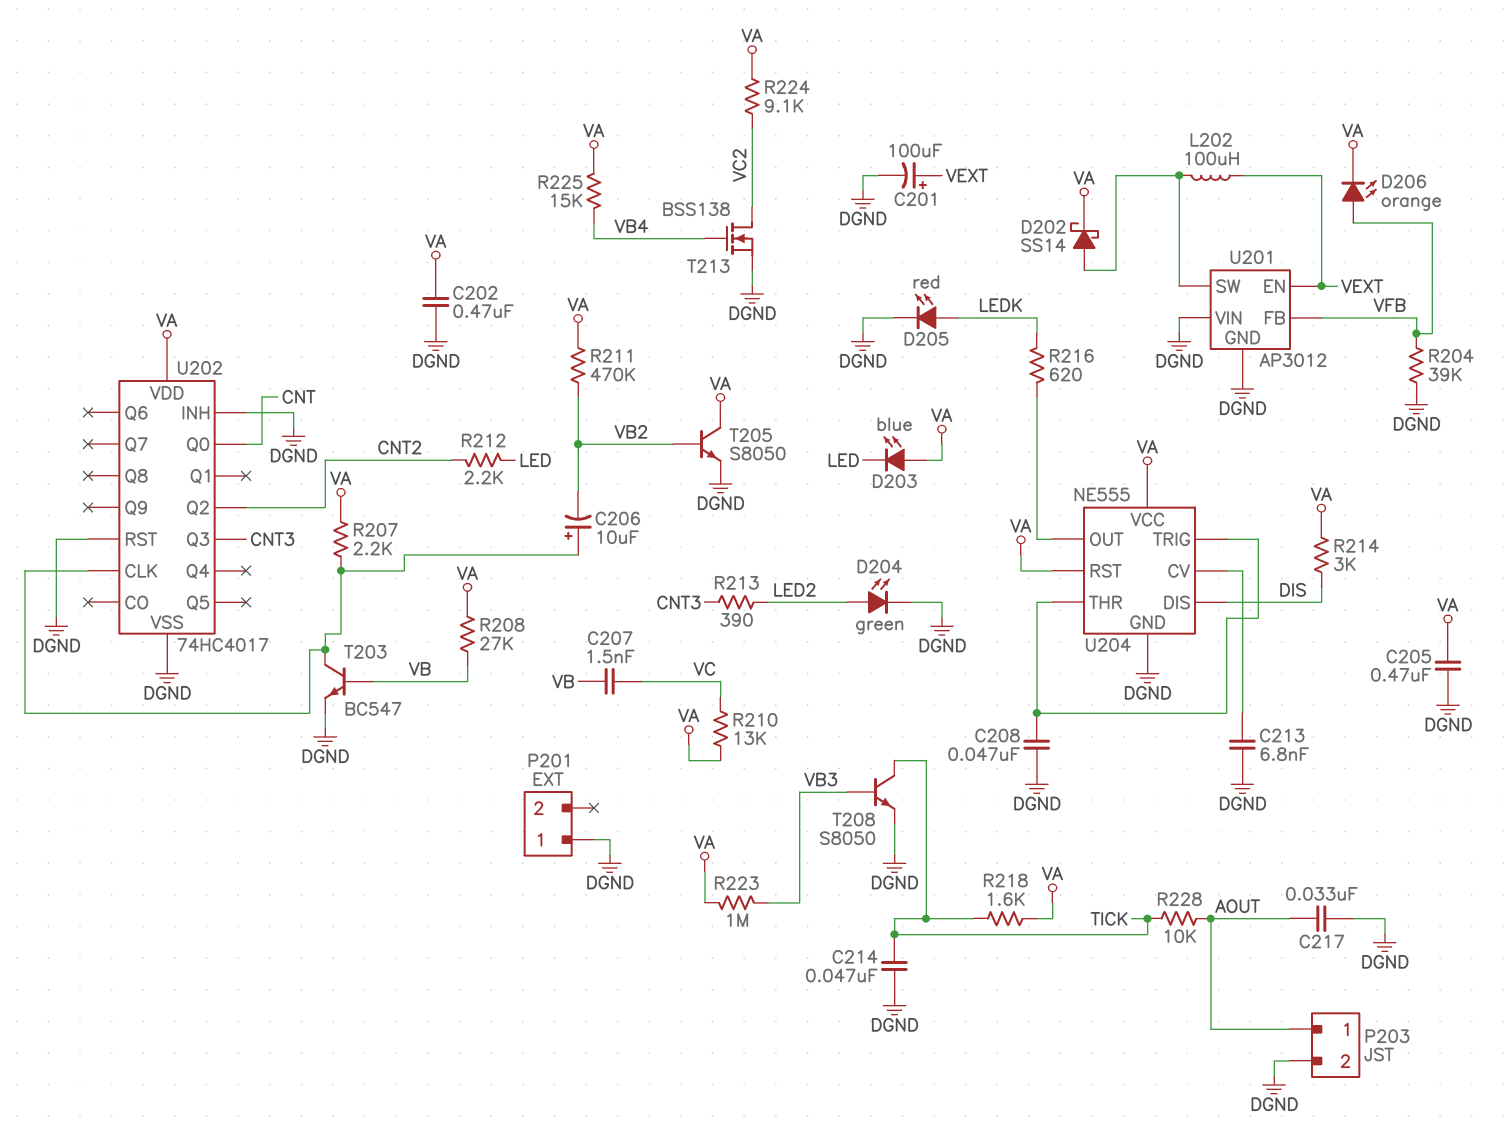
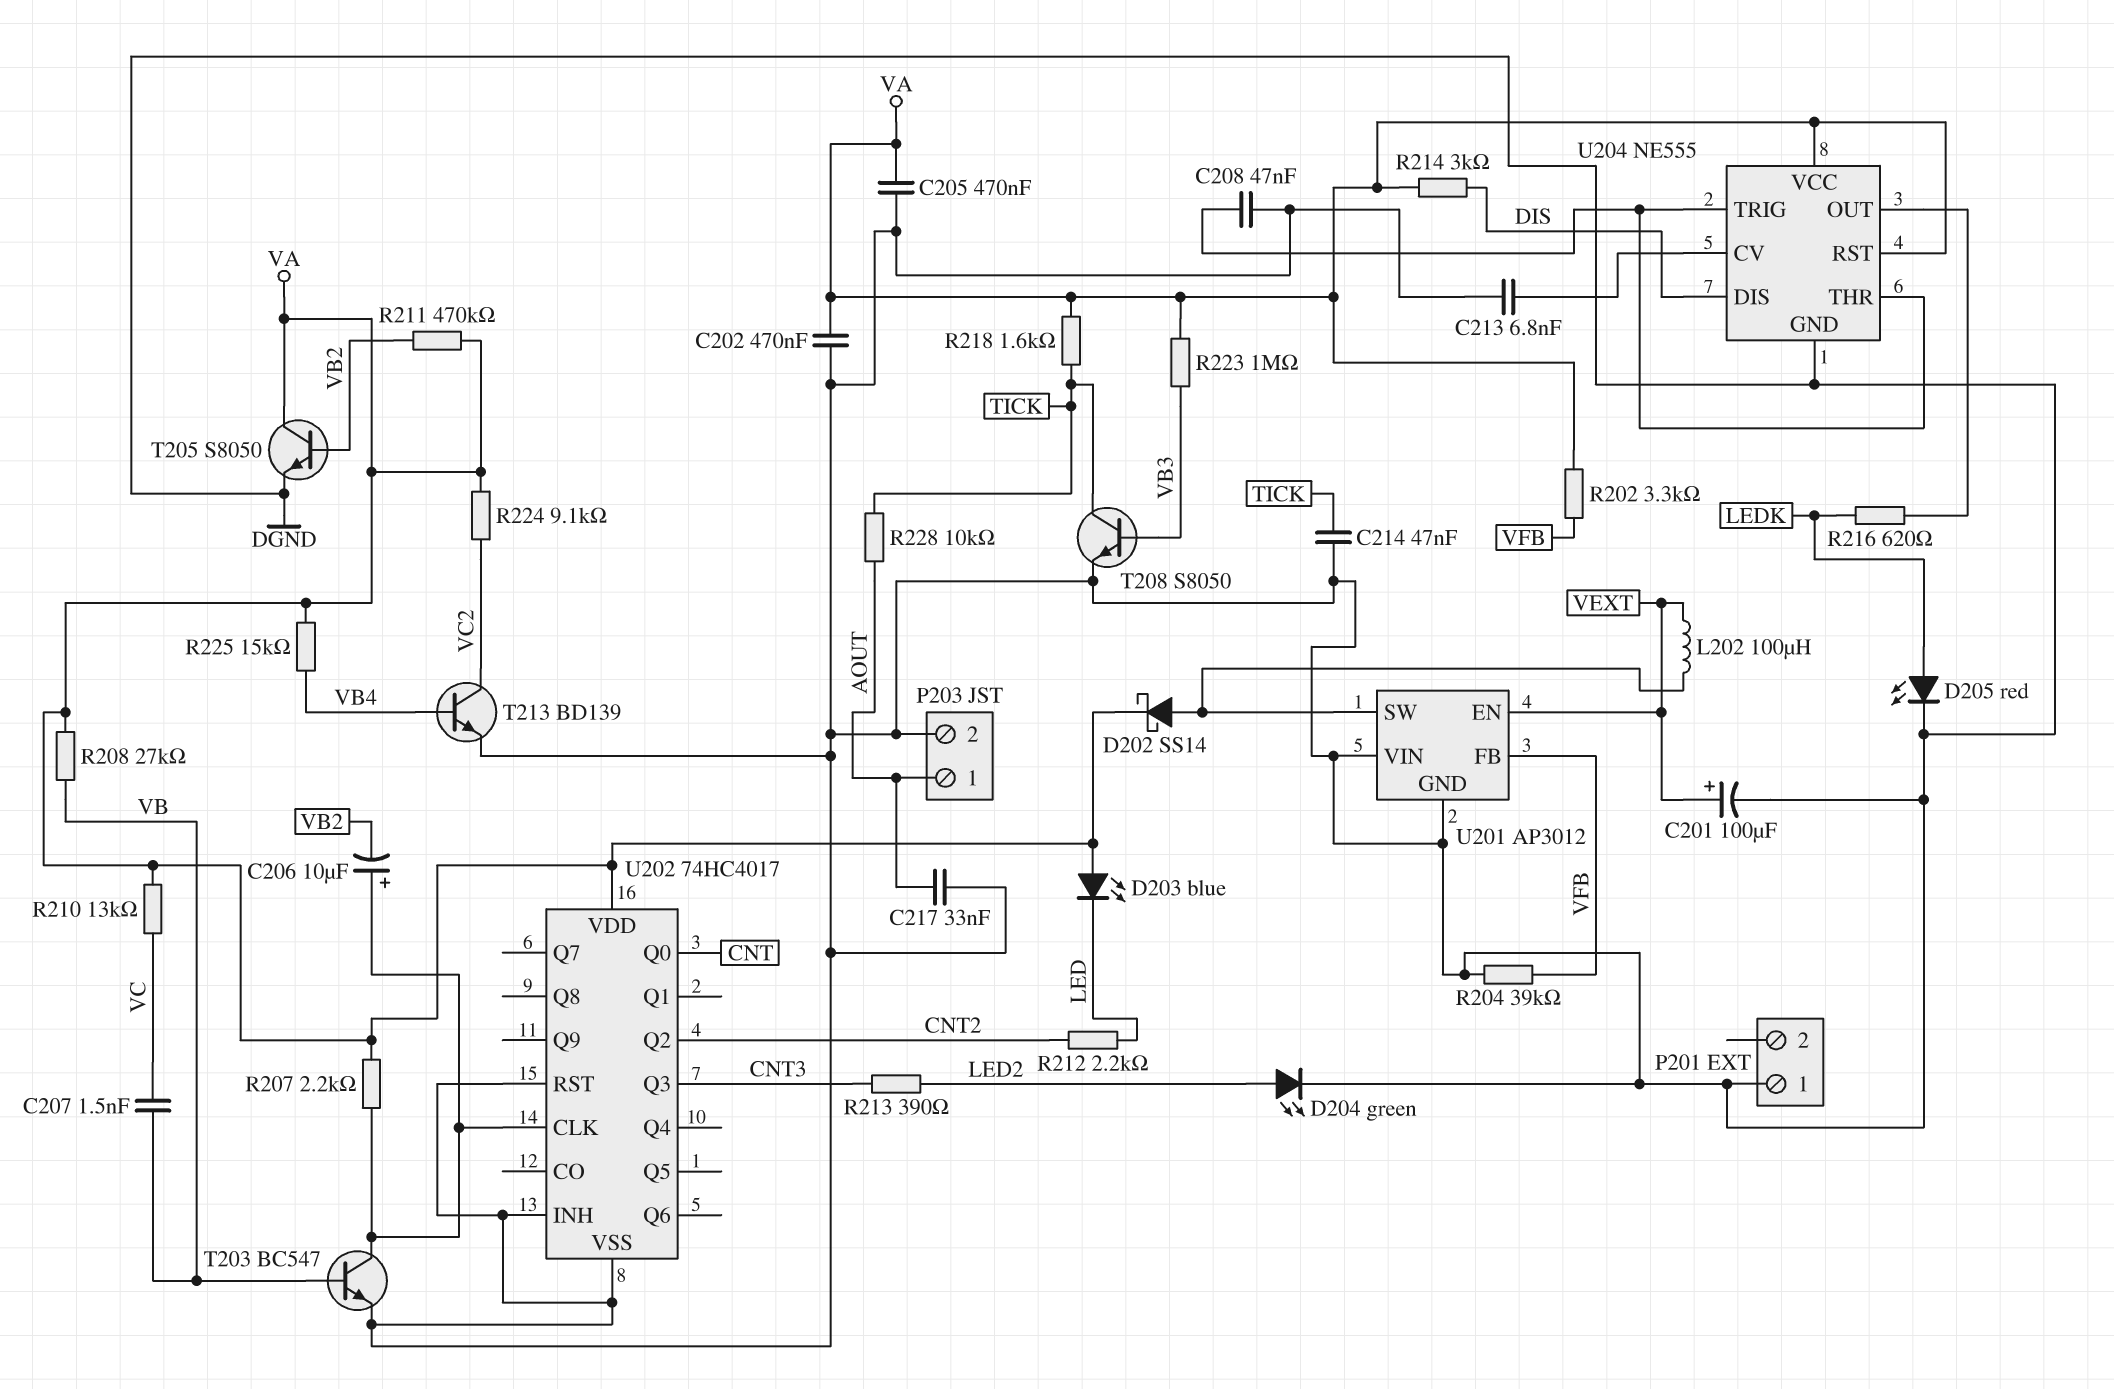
D206: LED orange (A VFB, K VA) -> none
R202: none -> 3.3k (VA, VFB)
T213: NMOS BSS138 (G VB4, D VC2, S DGND) -> NPN BD139 (B VB4, C VC2, E DGND)

